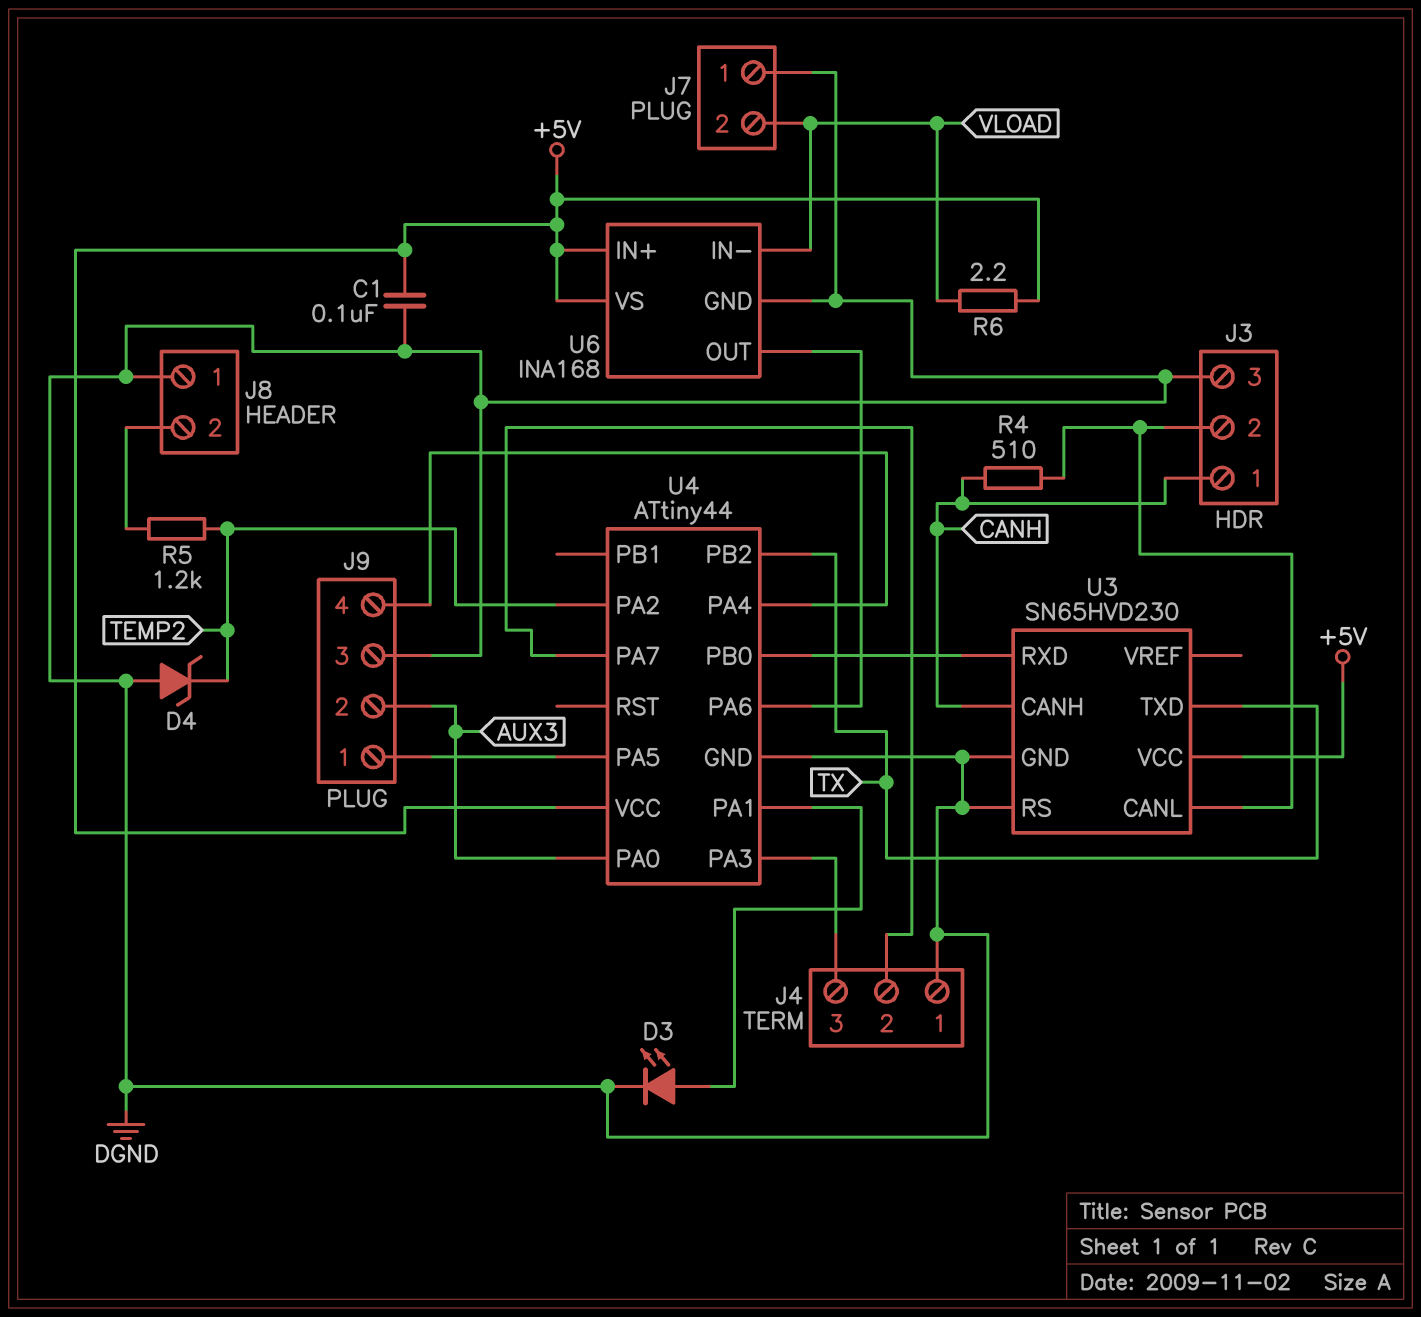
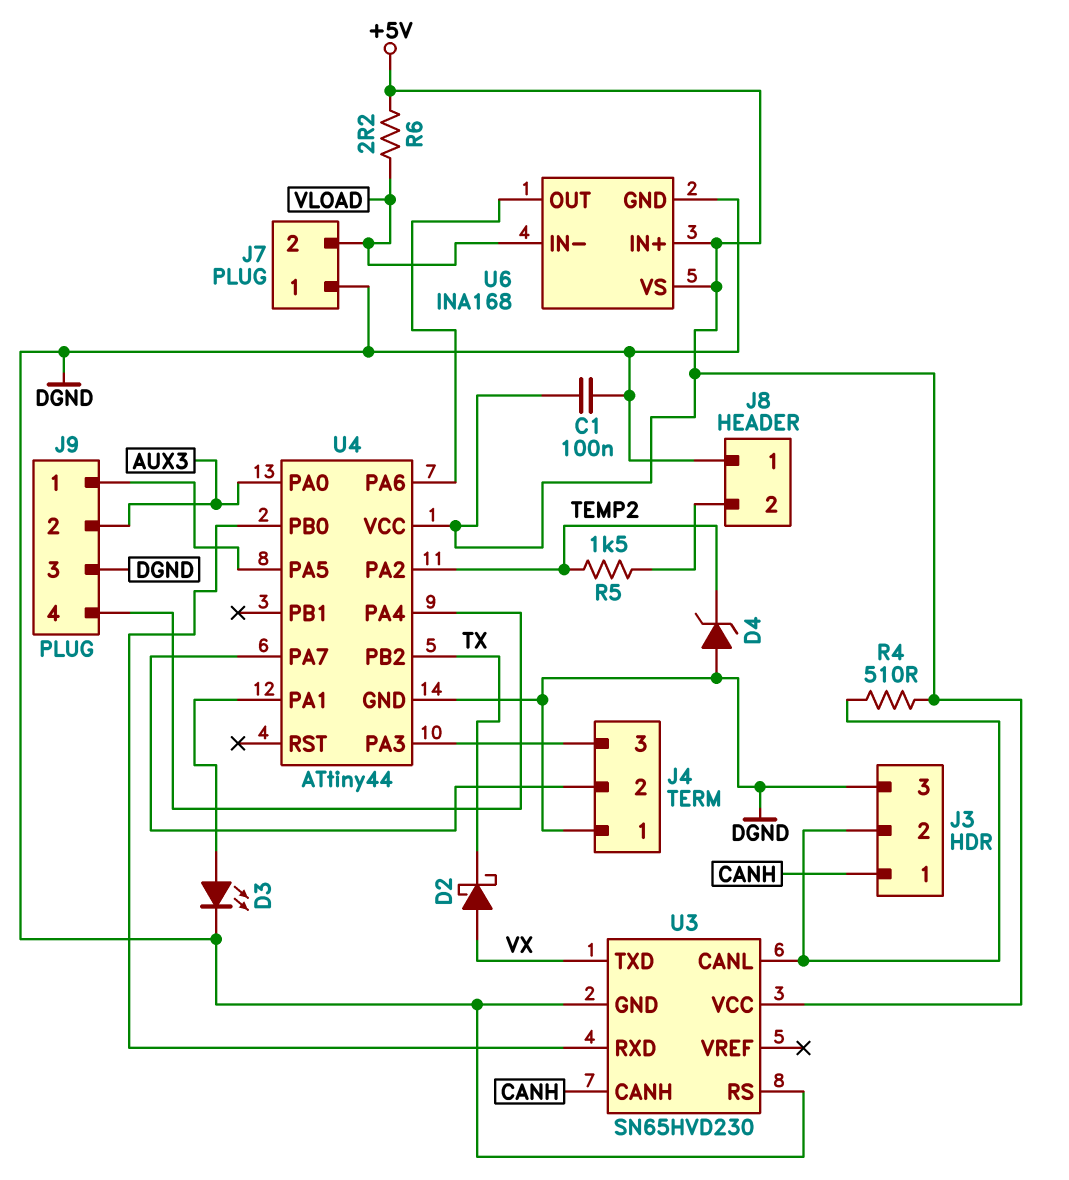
D2: none -> schottky (A VX, K TX)
R4: 510 (CANH, J3/2) -> 510 (+5V, J3/2)
R5: 1.2k (J8/2, TEMP2) -> 1.5k (J8/2, TEMP2)
U3 pin TXD: TX -> VX

